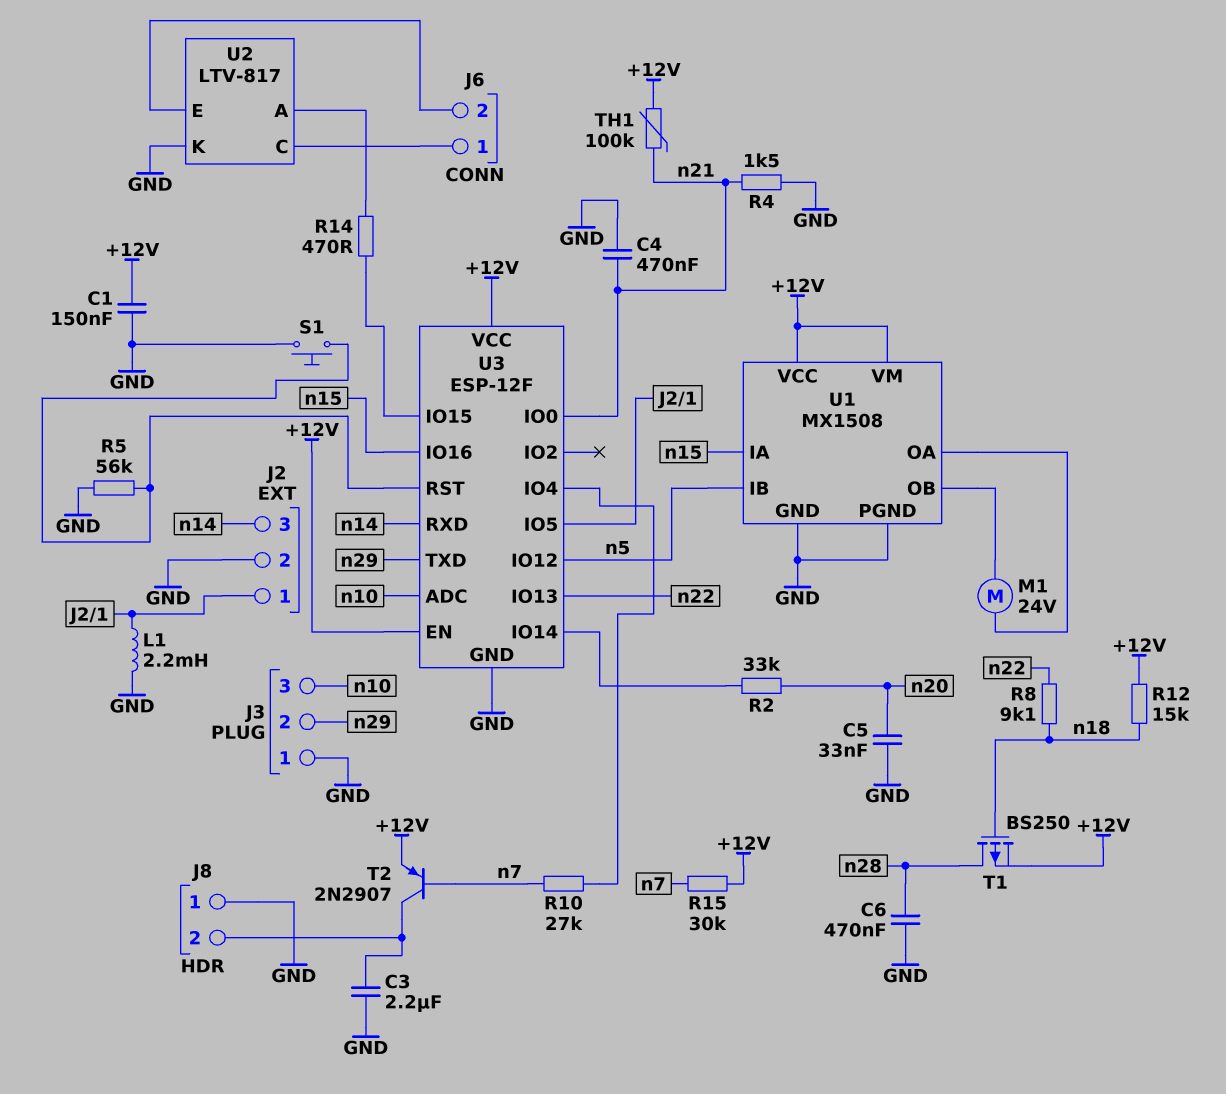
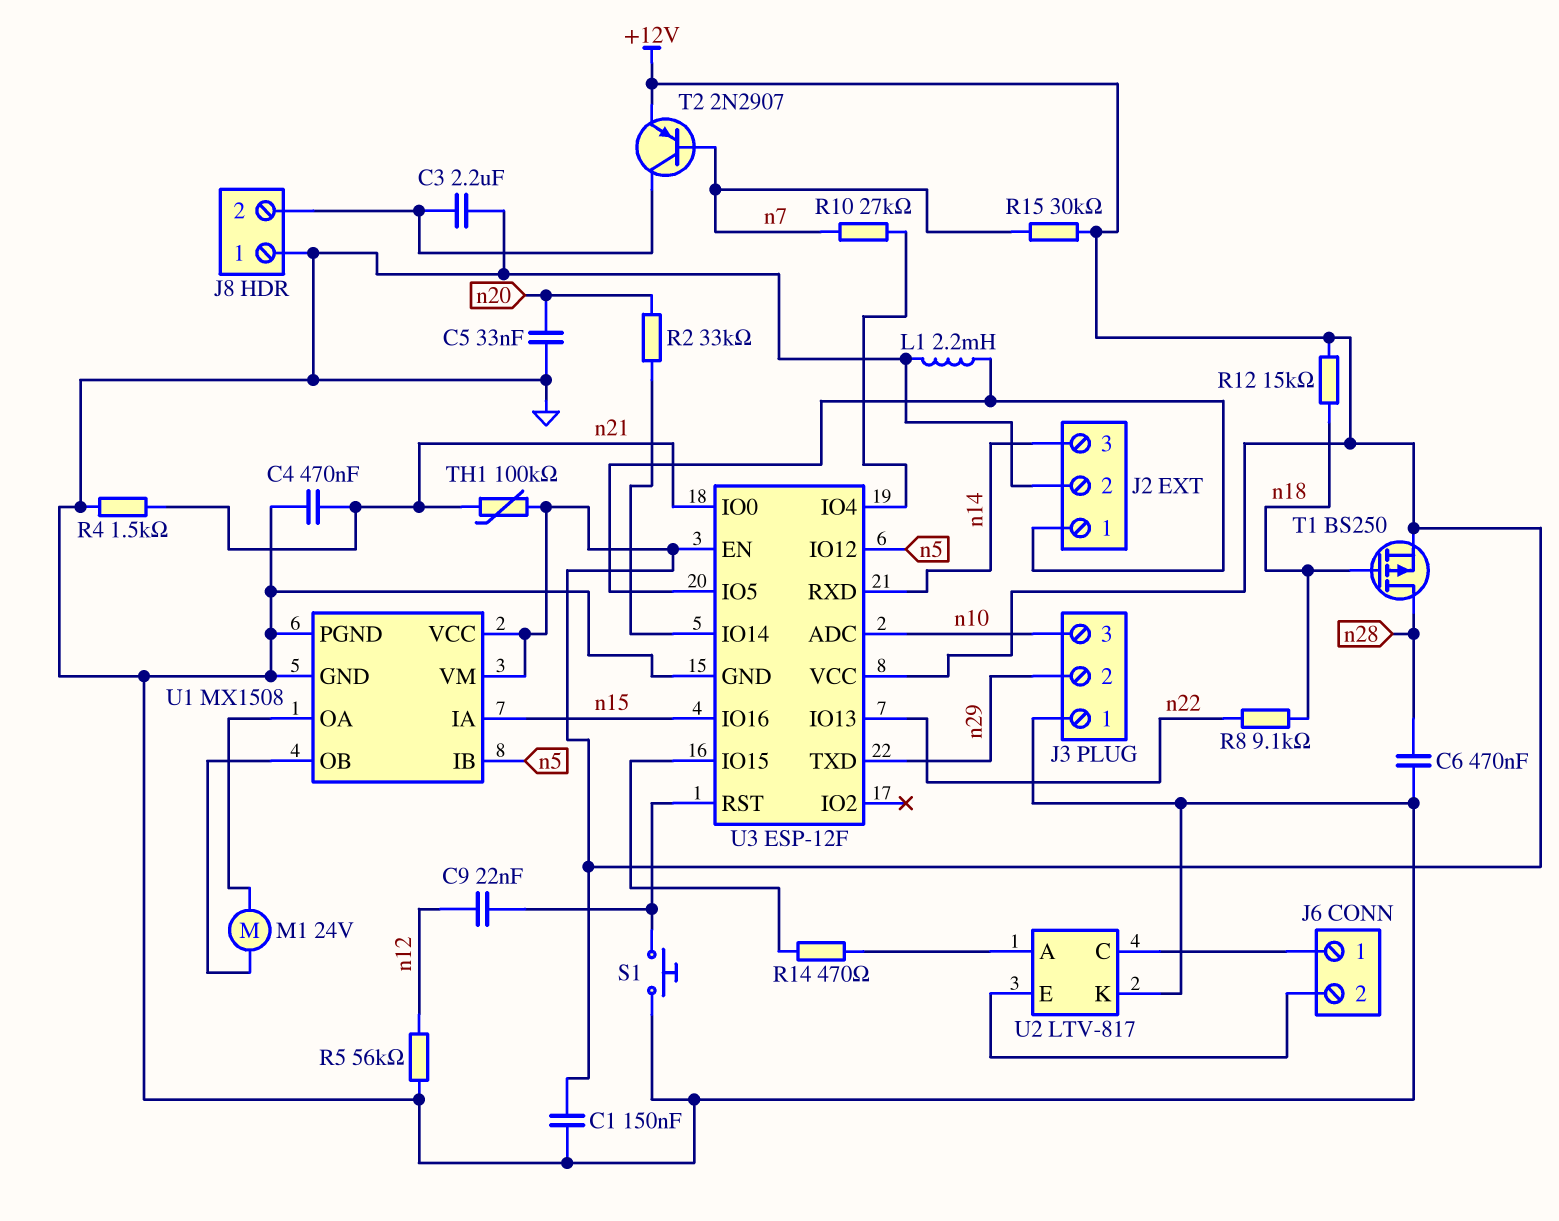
C9: none -> 22nF (U3/RST, n12)
R5: 56k (GND, U3/RST) -> 56k (GND, n12)

